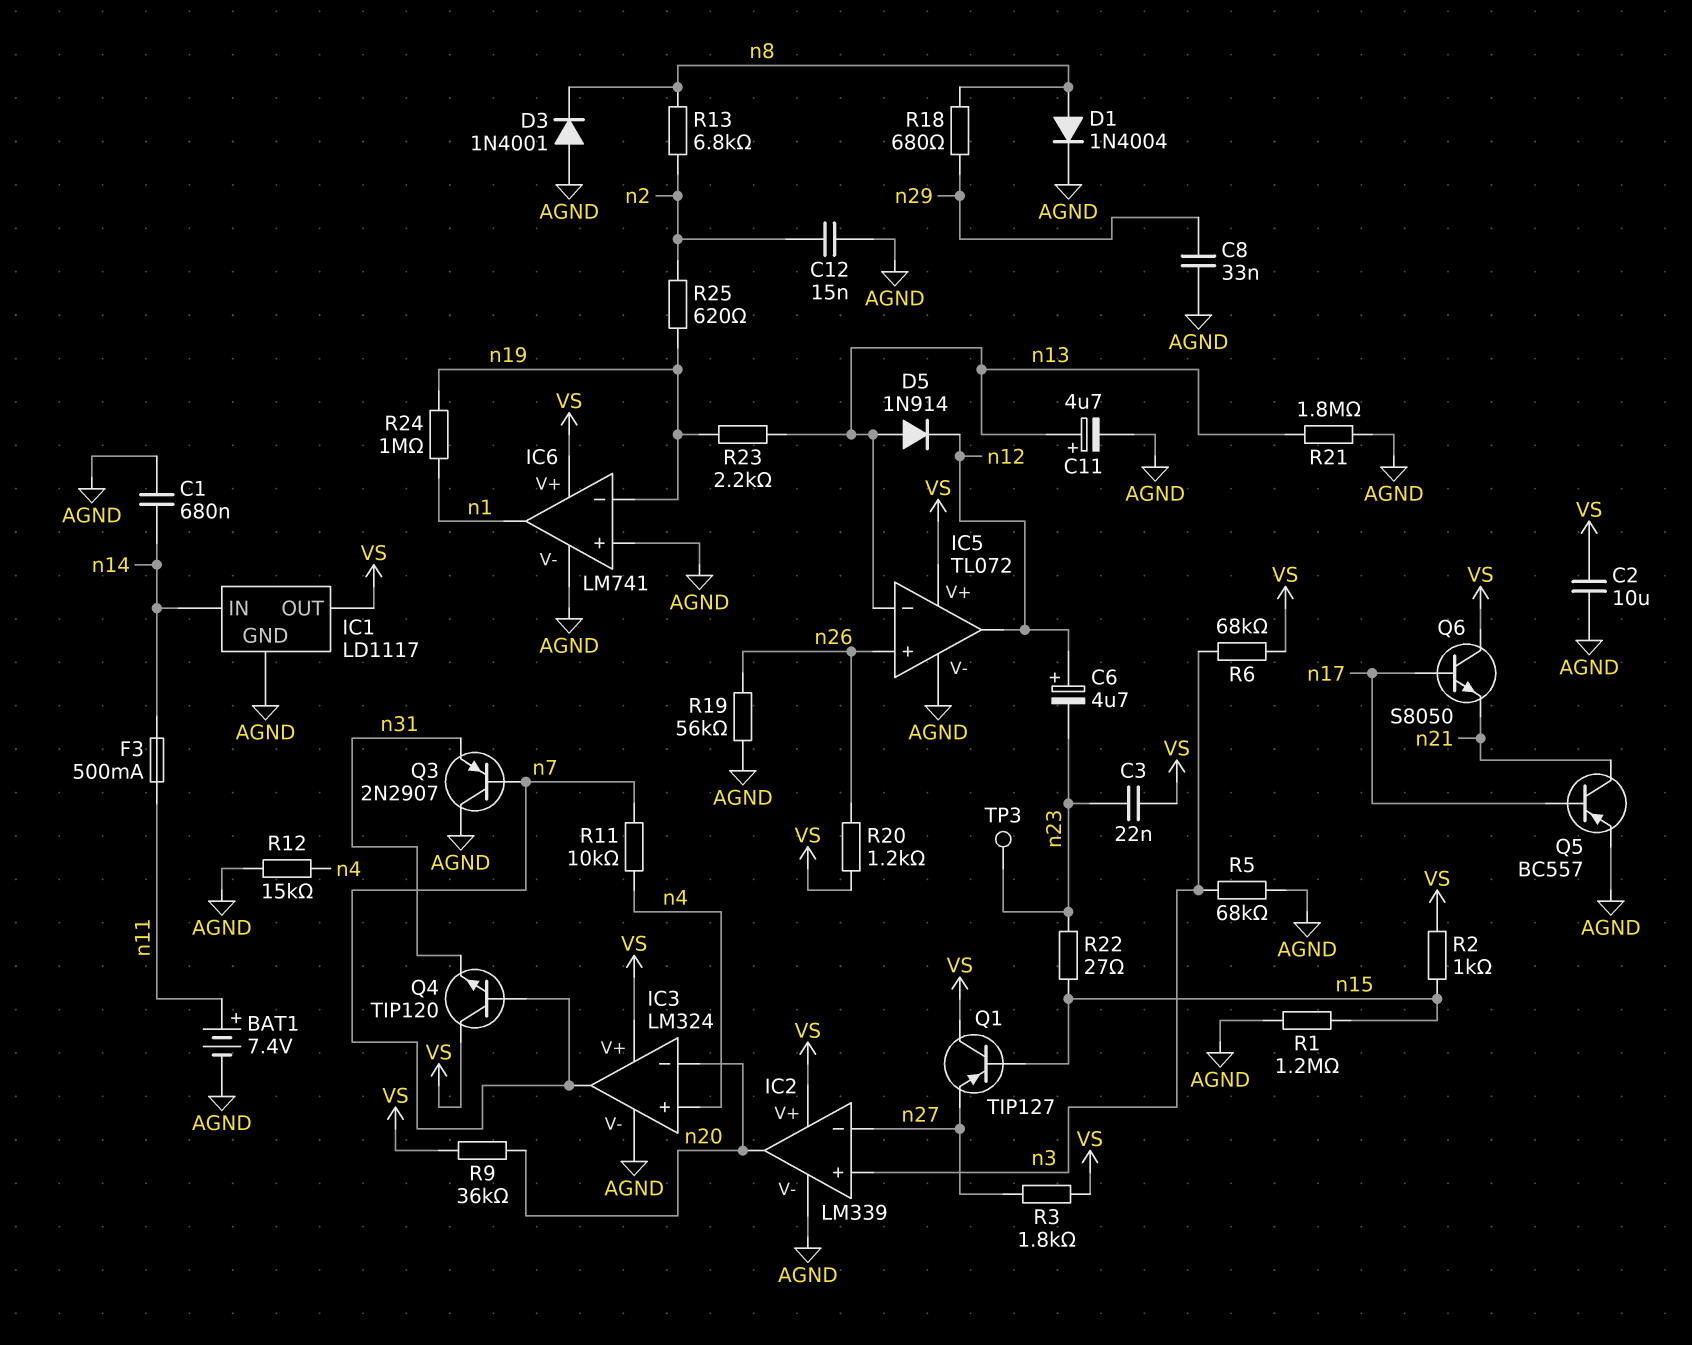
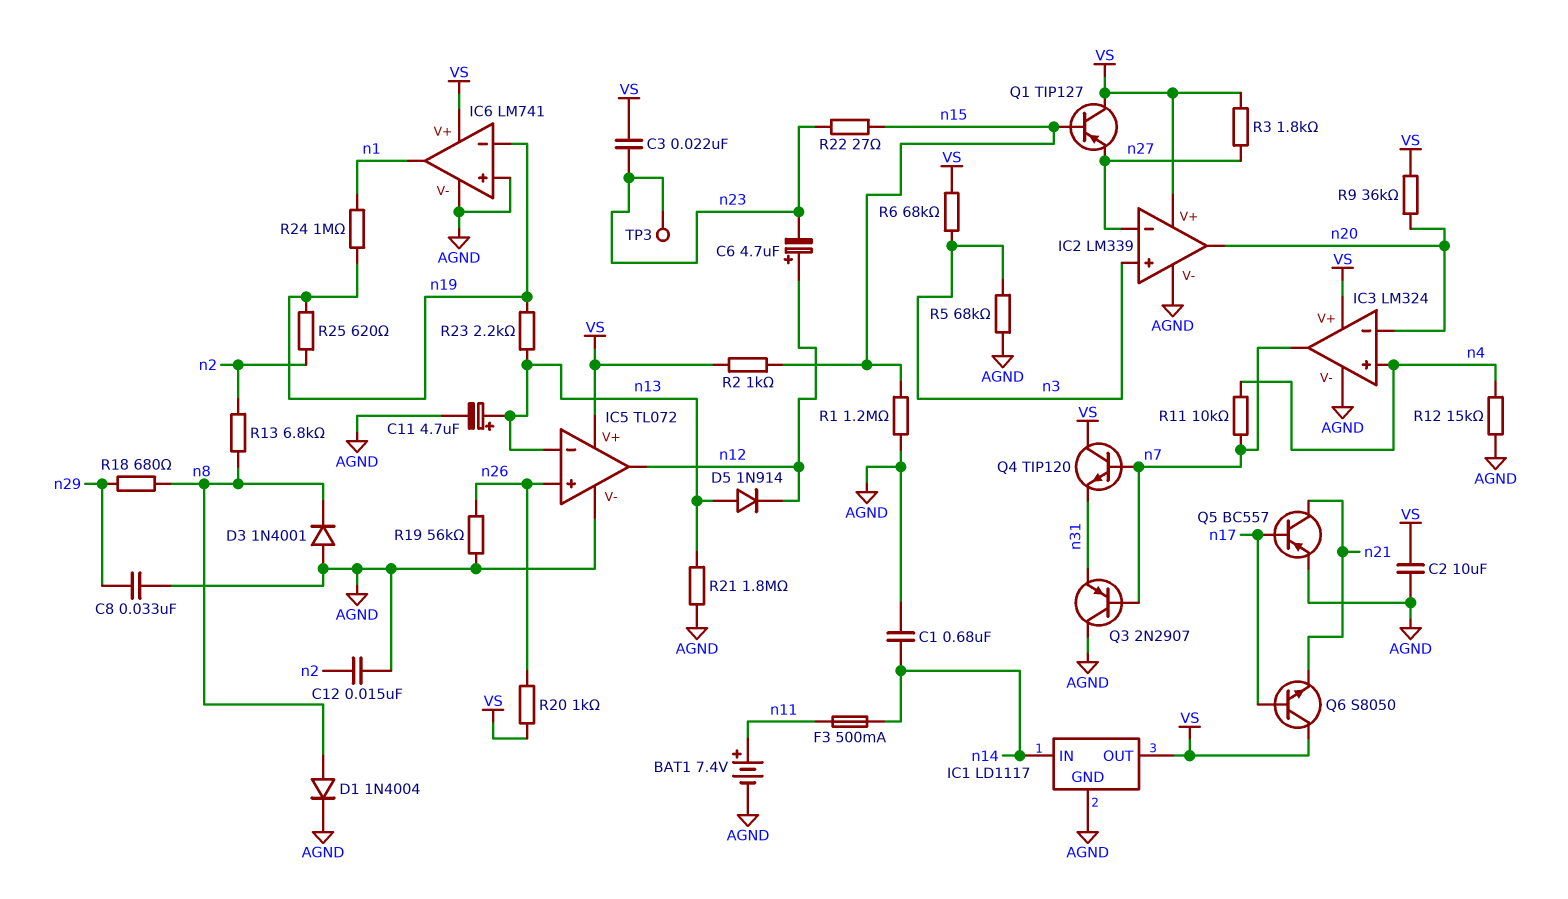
R20: 1.2k (VS, n26) -> 1k (VS, n26)

